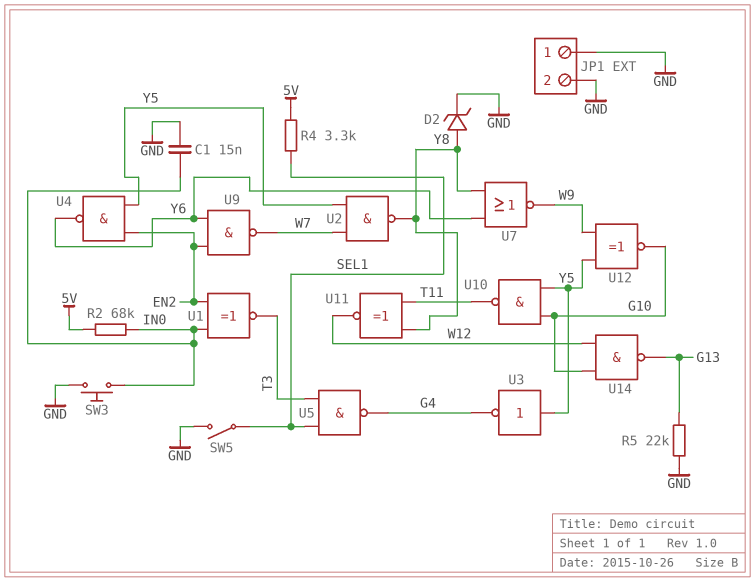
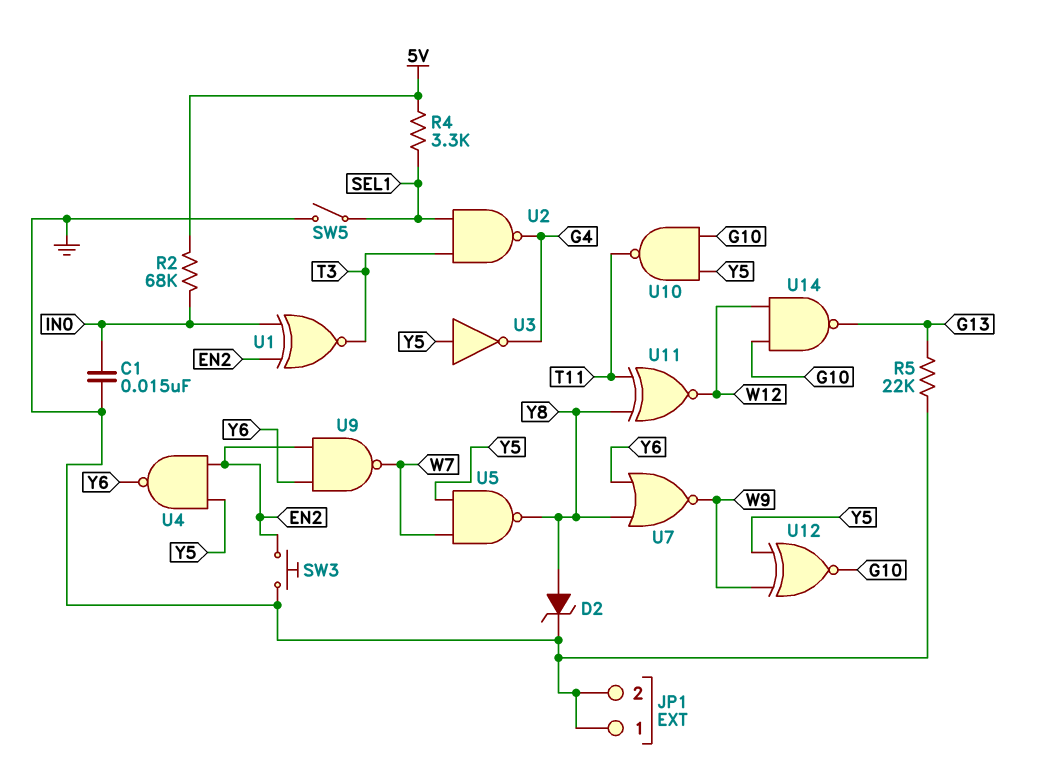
SW3: button (GND, IN0) -> button (EN2, GND)
U2: NAND (in W7, in Y5, out Y8) -> NAND (in SEL1, in T3, out G4)
U5: NAND (in SEL1, in T3, out G4) -> NAND (in W7, in Y5, out Y8)

